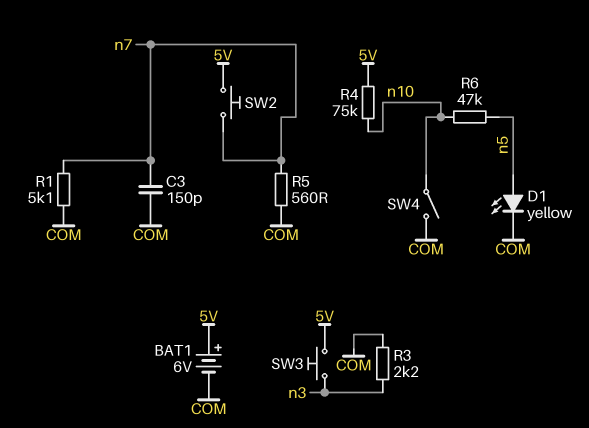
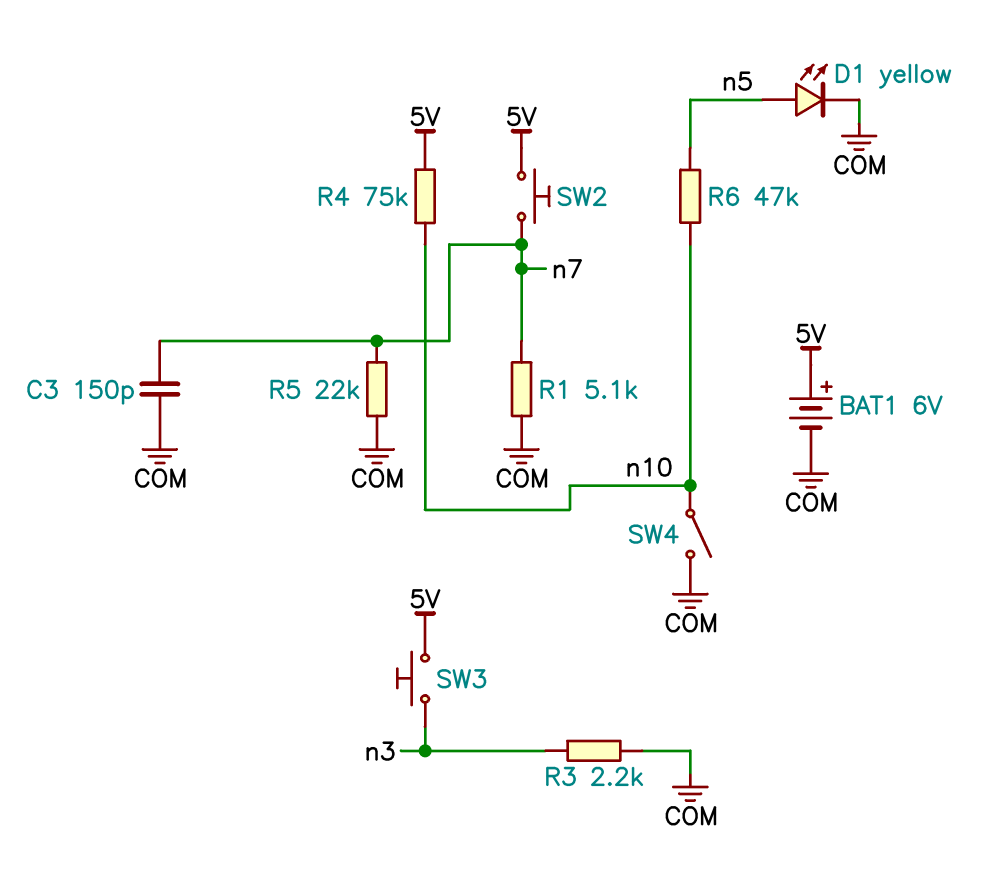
R5: 560 (COM, n7) -> 22k (COM, n7)

